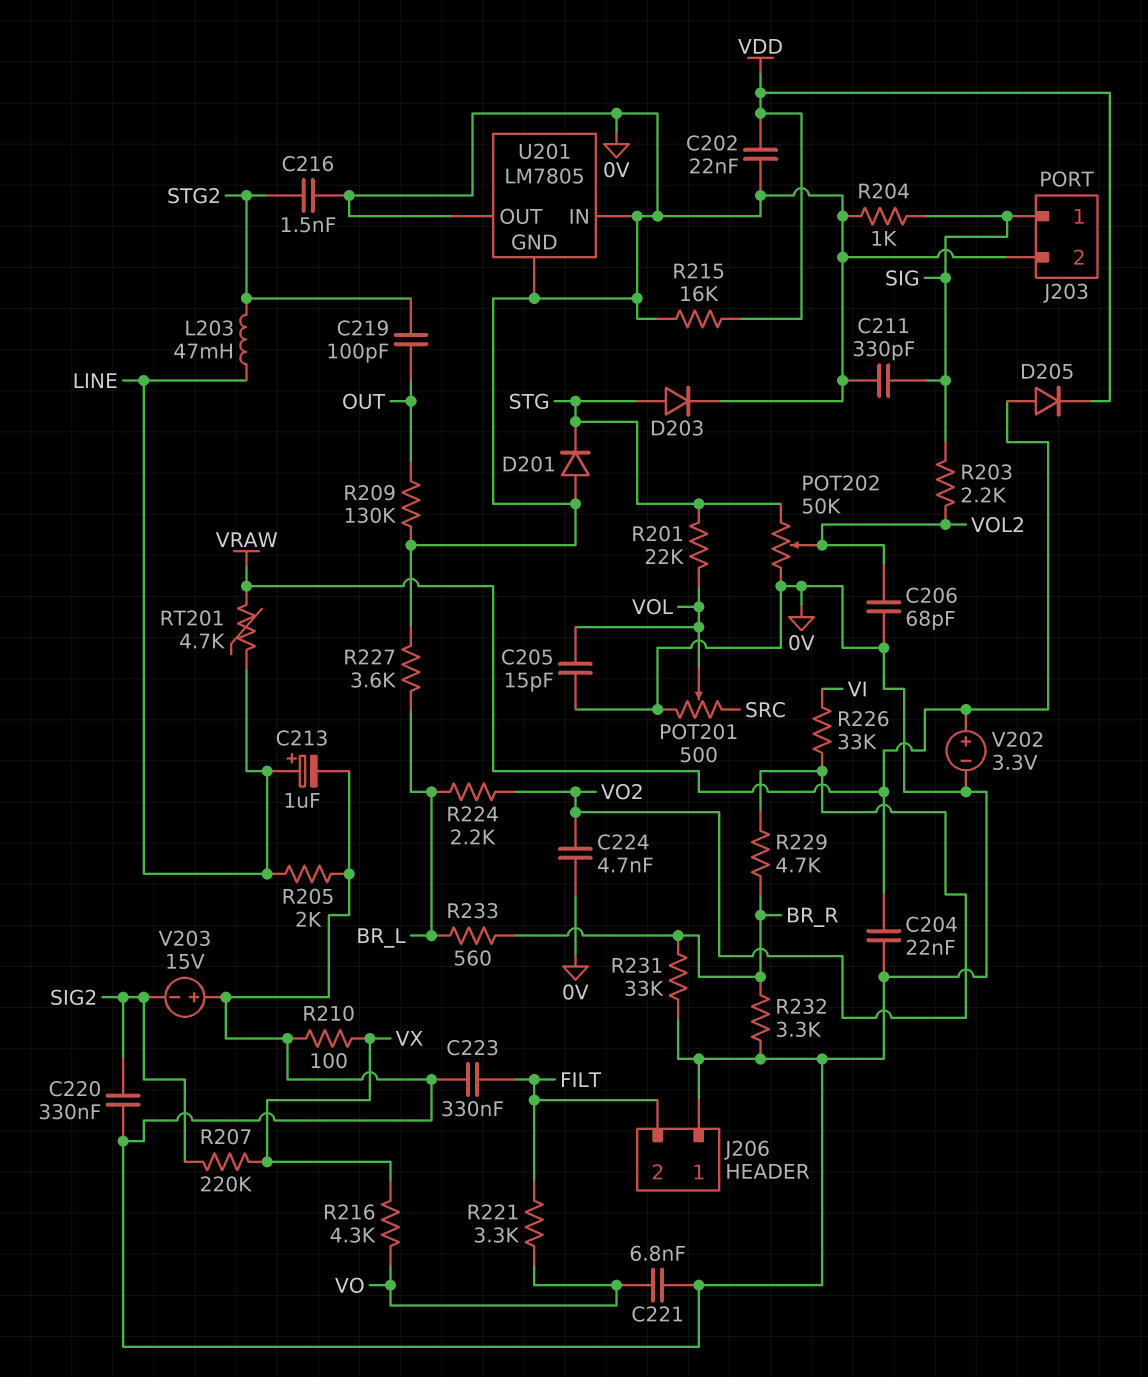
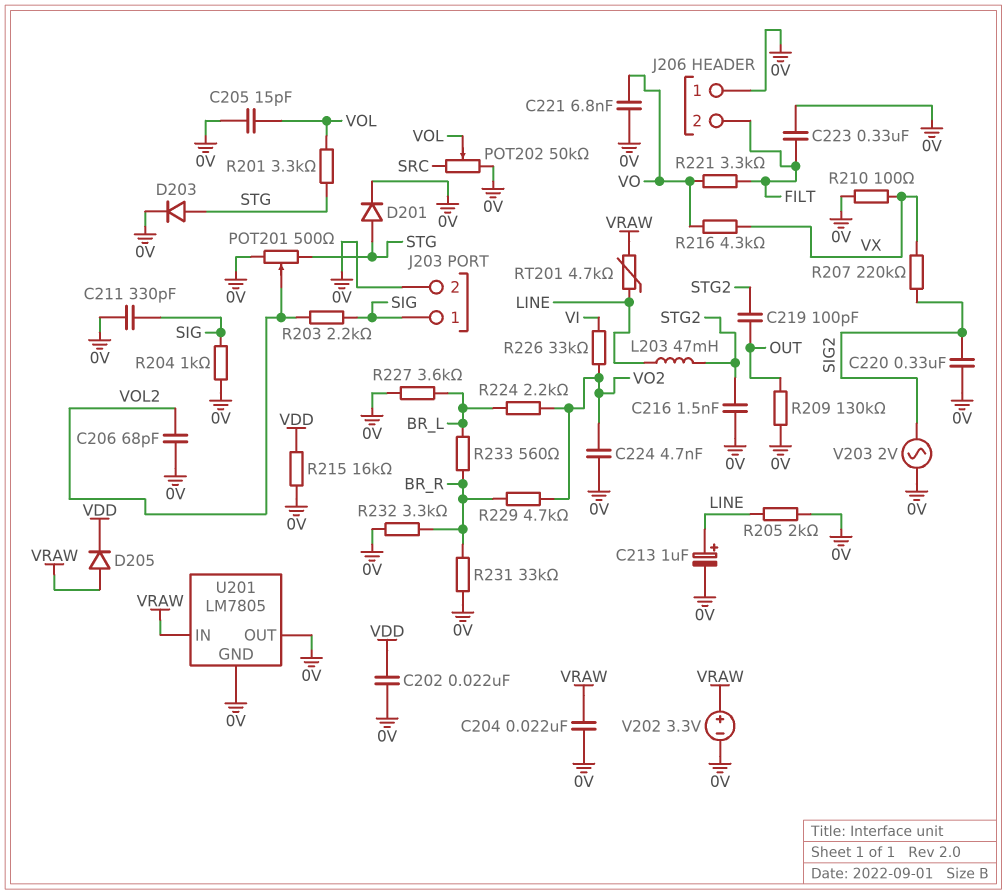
D201: diode (A 0V, K STG) -> diode (A STG, K 0V)
POT201: 500 (0V, SRC, wiper VOL) -> 500 (0V, STG, wiper VOL2)
POT202: 50k (0V, STG, wiper VOL2) -> 50k (0V, SRC, wiper VOL)
R201: 22k (STG, VOL) -> 3.3k (STG, VOL)
U201 pin IN: 0V -> VRAW
V203: 15V (plus 0V, minus SIG2) -> AC 2V (0V, SIG2)

